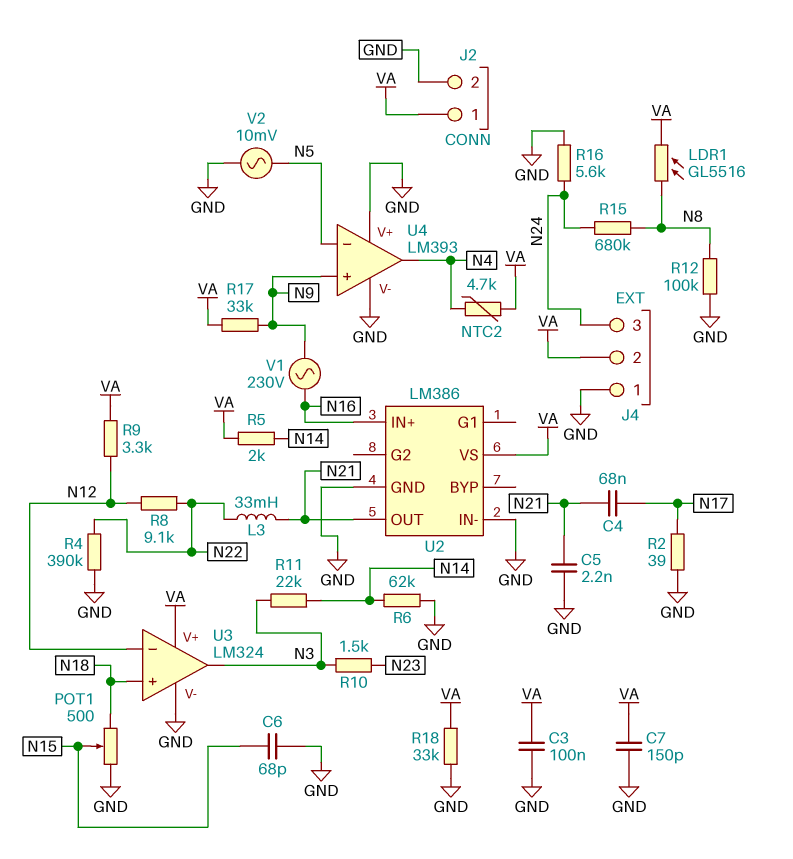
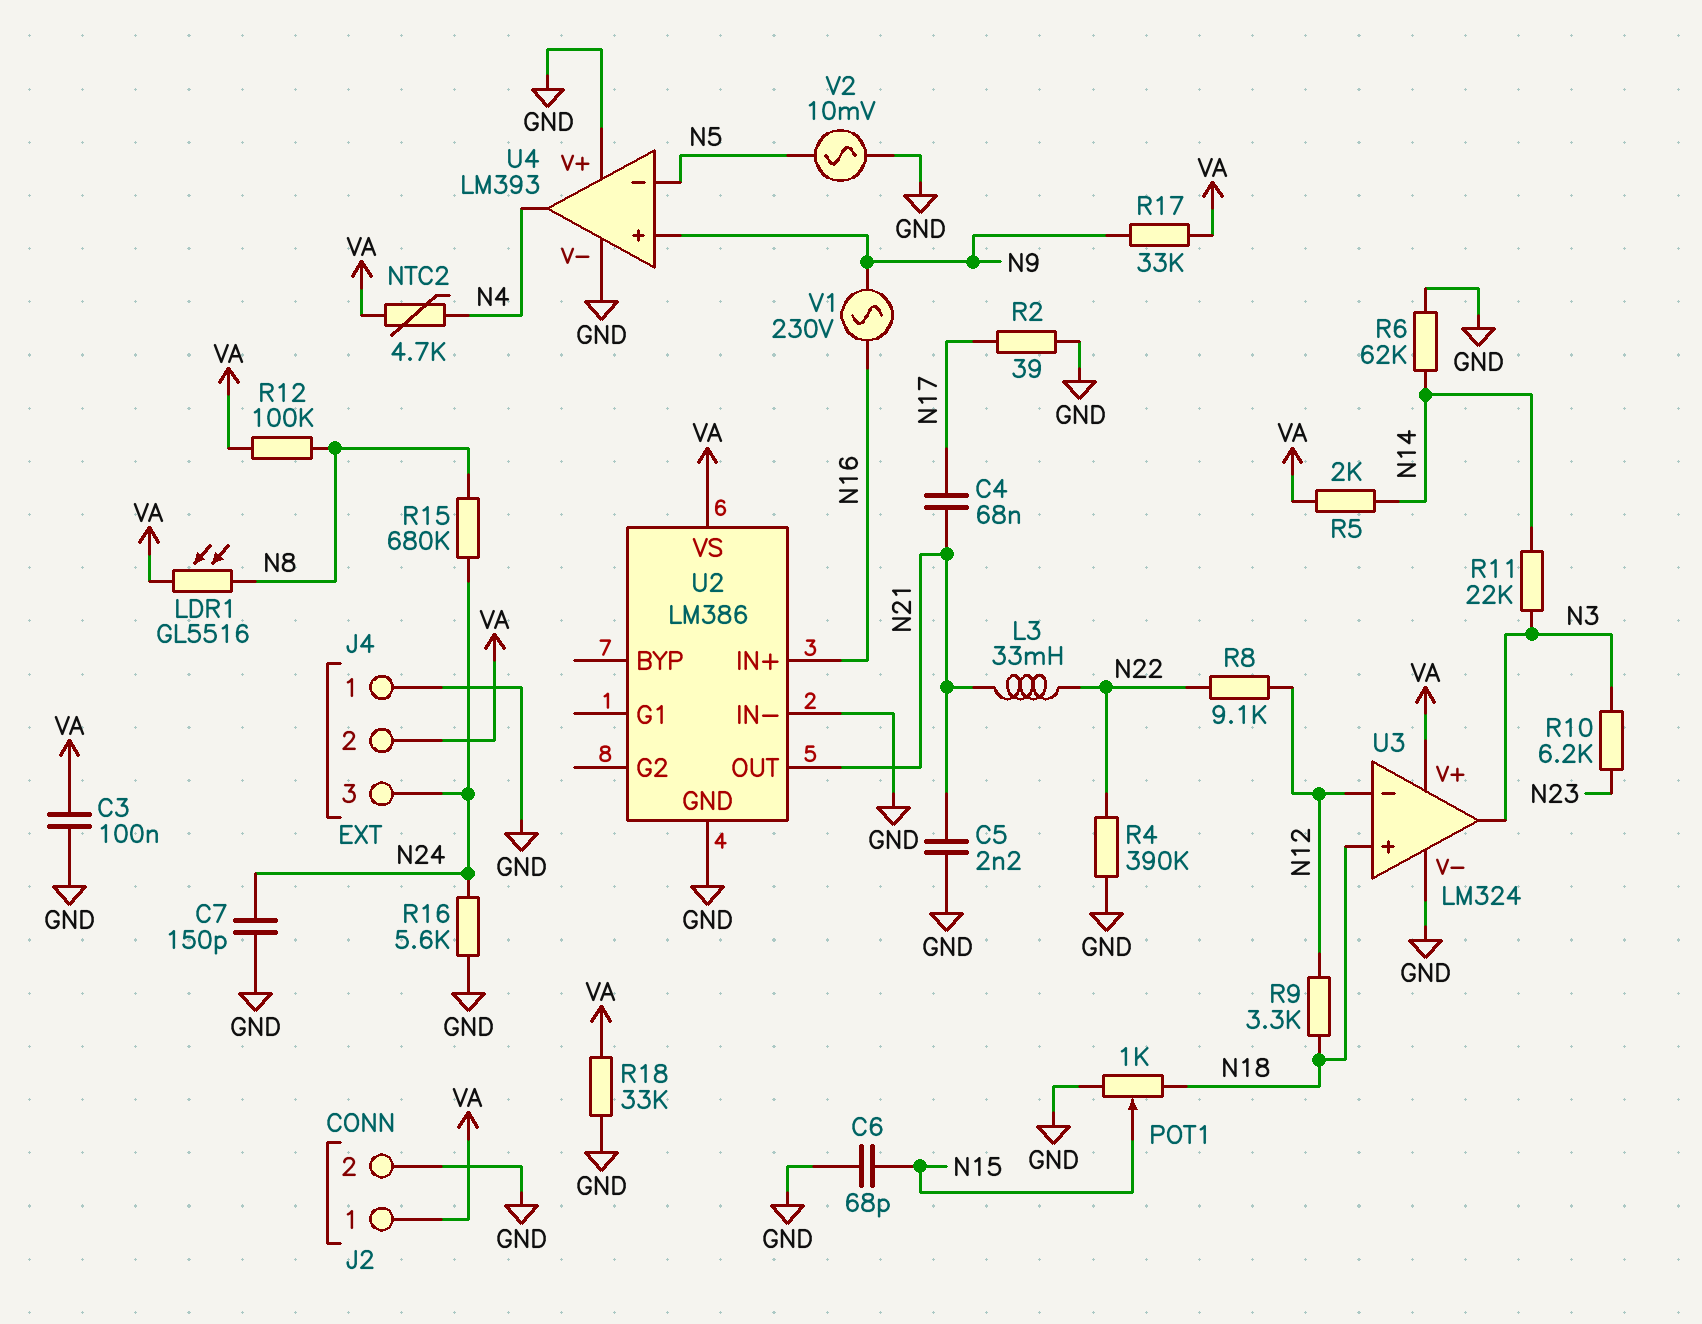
C7: 150pF (GND, VA) -> 150pF (GND, N24)
POT1: 500 (GND, N18, wiper N15) -> 1k (GND, N18, wiper N15)
R9: 3.3k (N12, VA) -> 3.3k (N12, N18)
R10: 1.5k (N3, N23) -> 6.2k (N3, N23)
R12: 100k (GND, N8) -> 100k (N8, VA)

